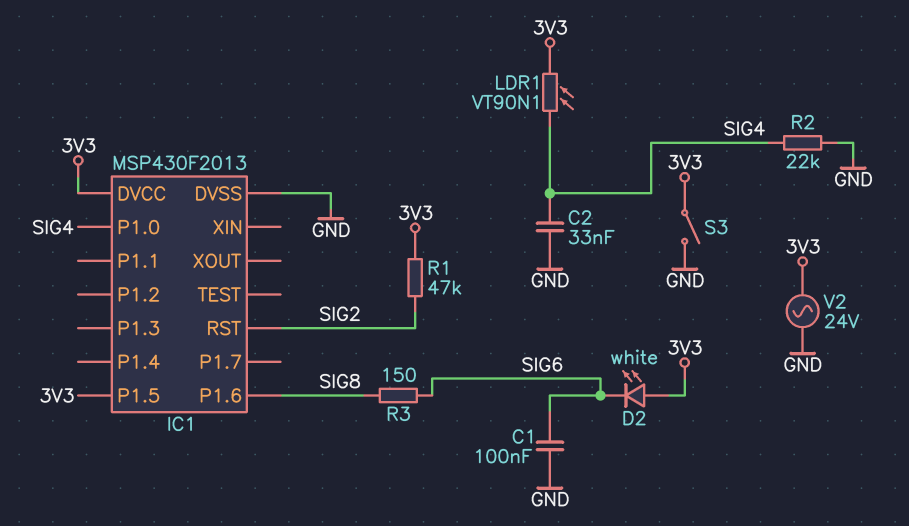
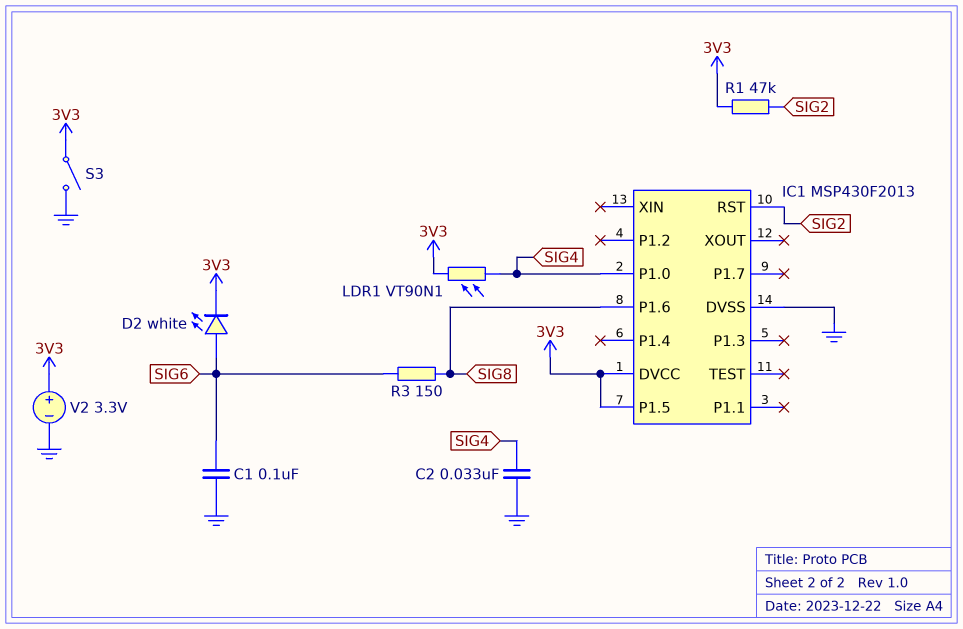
D2: LED white (A 3V3, K SIG6) -> LED white (A SIG6, K 3V3)
R2: 22k (GND, SIG4) -> none
V2: AC 24V (3V3, GND) -> 3.3V (plus 3V3, minus GND)

